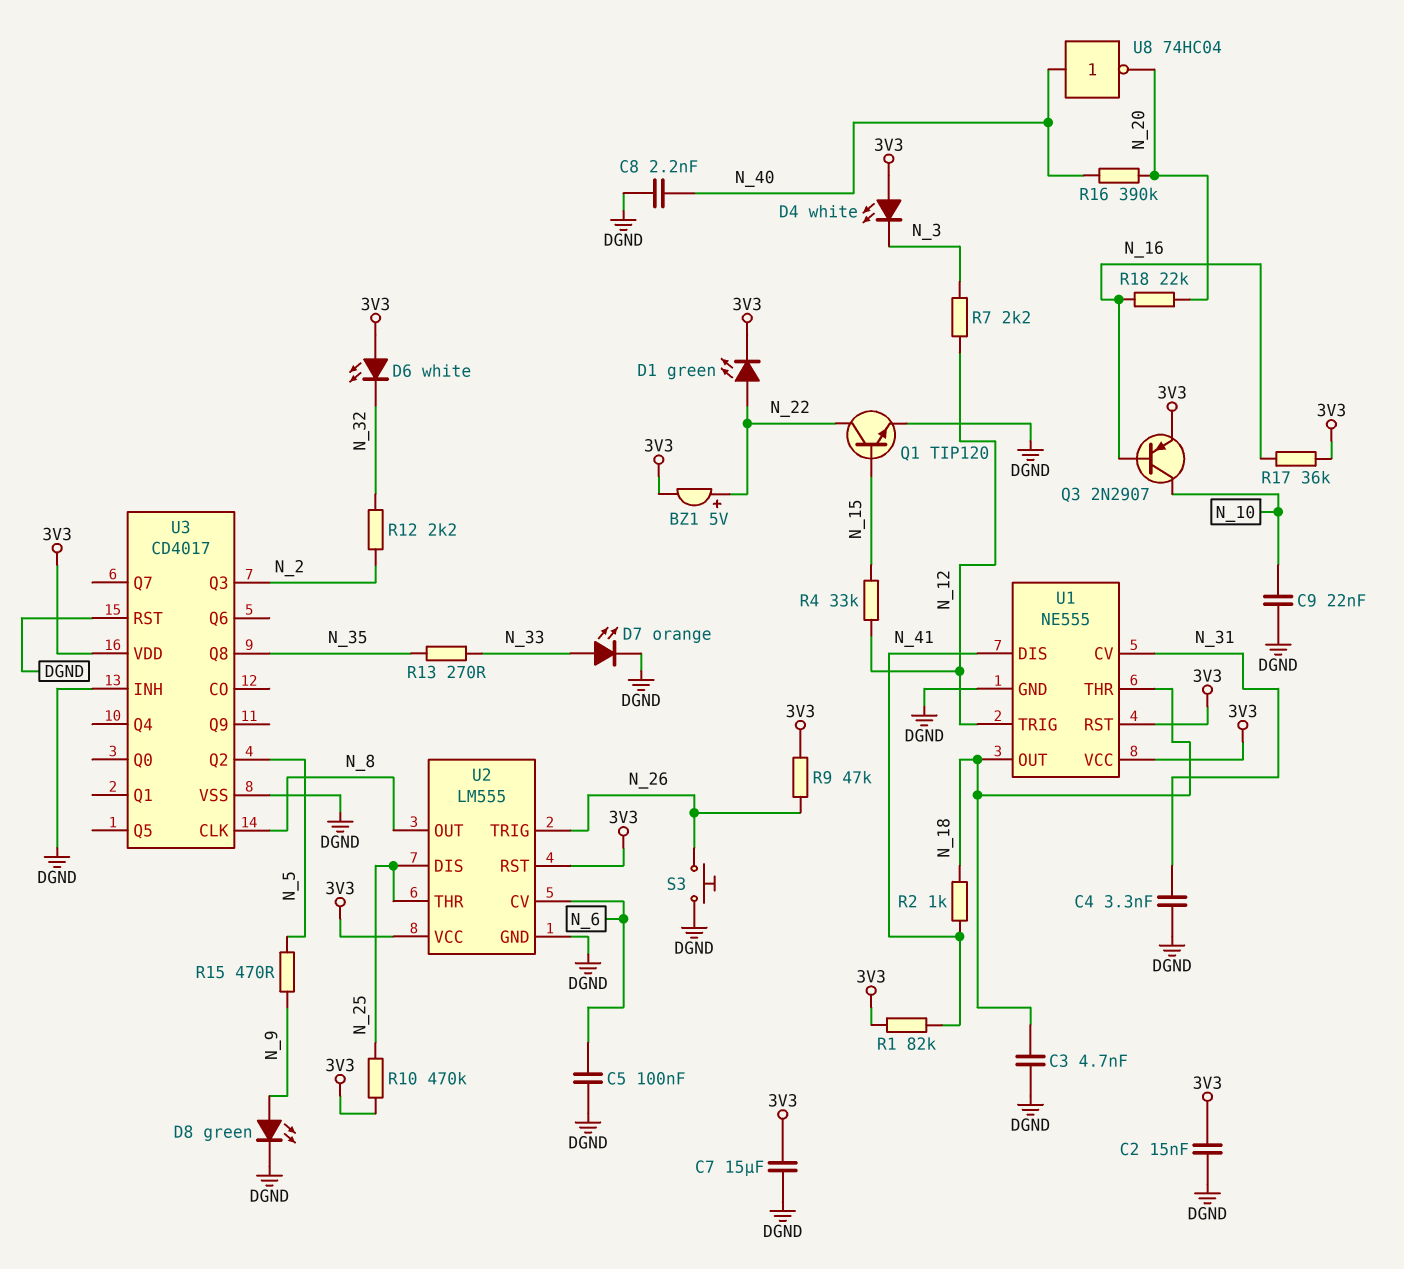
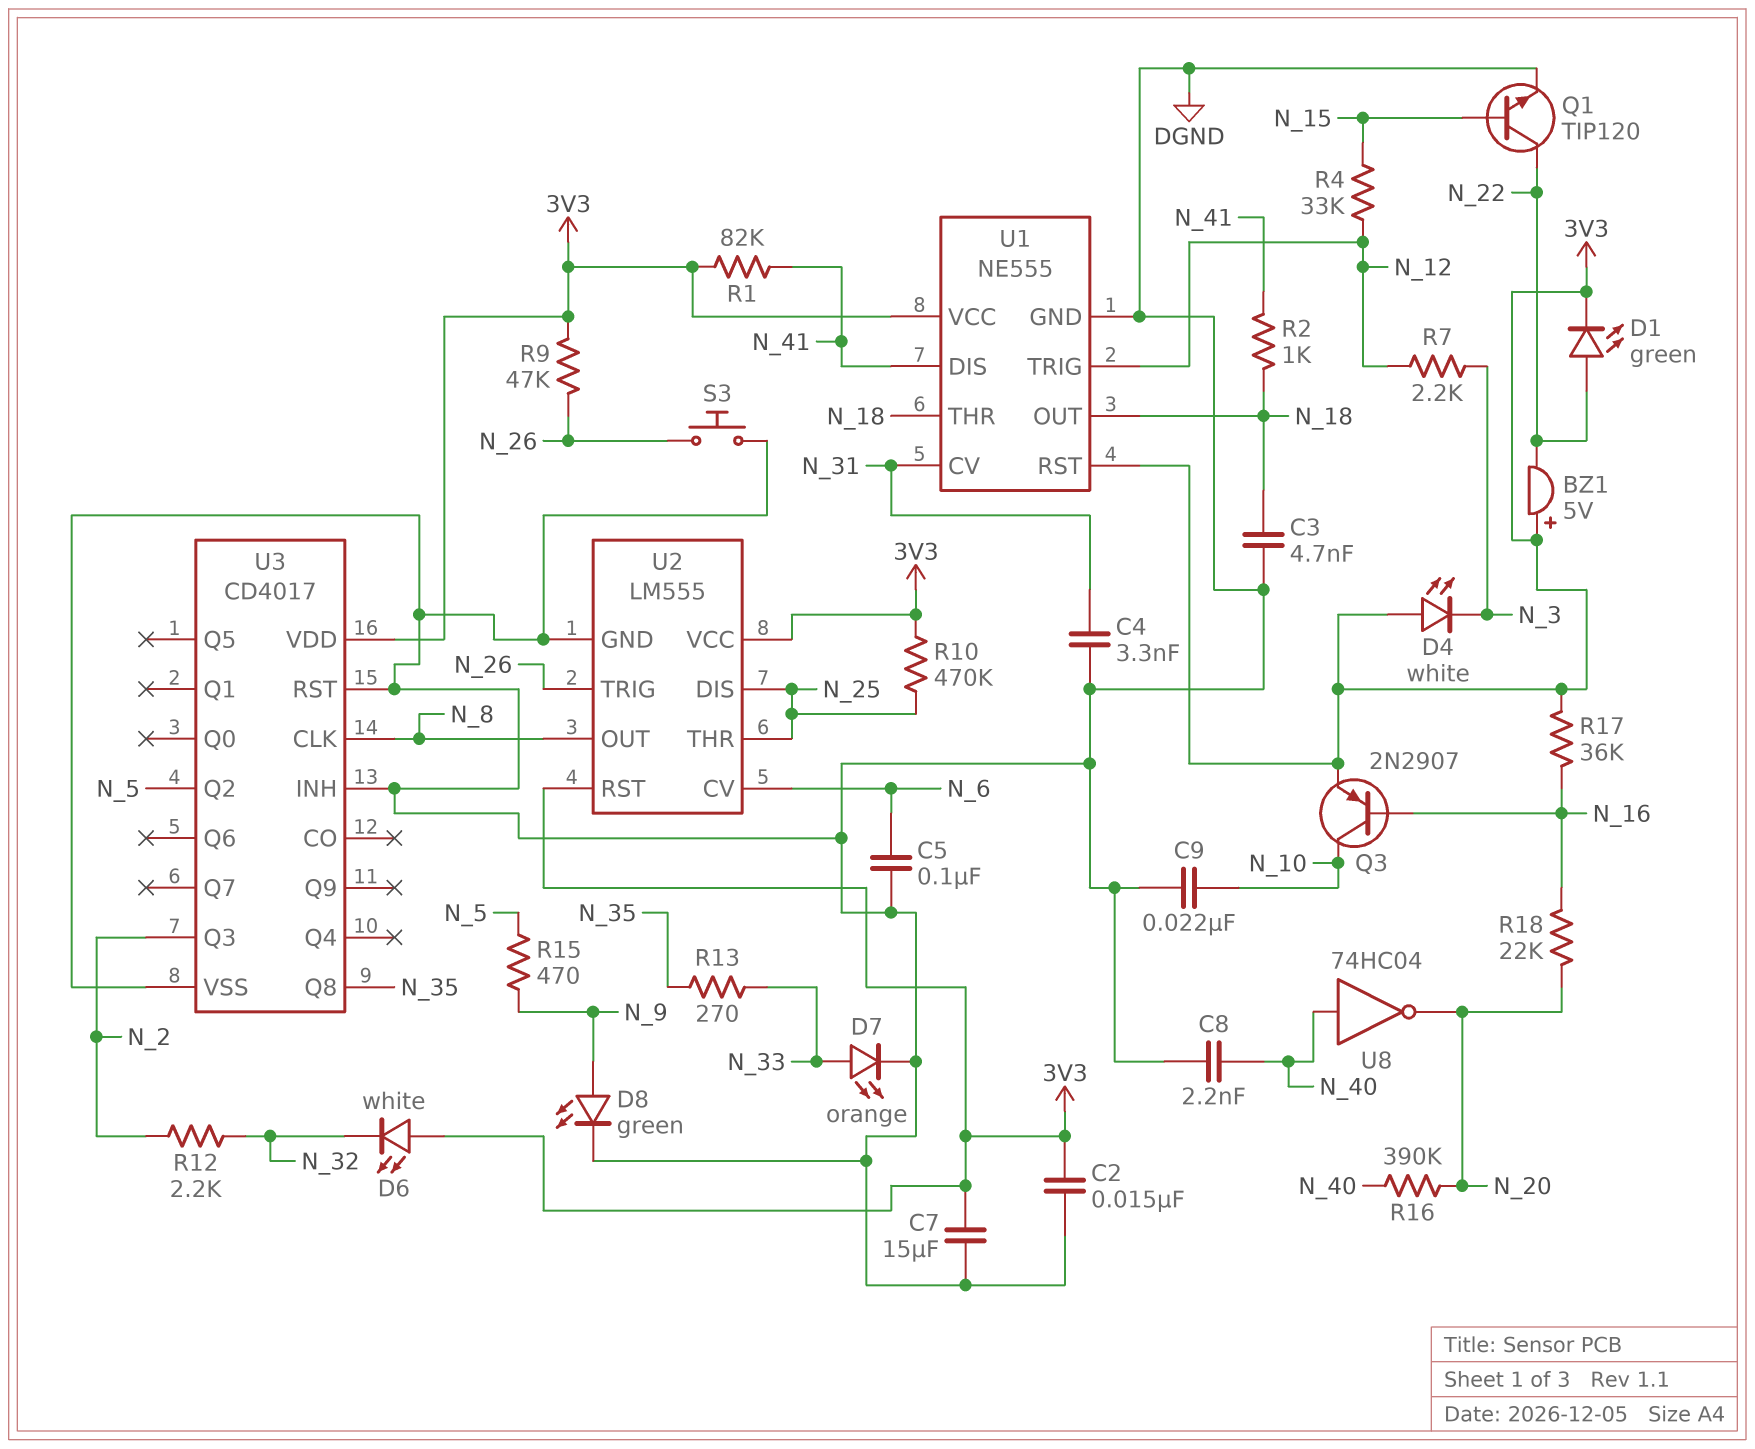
BZ1: buzzer 5V (plus N_22, minus 3V3) -> buzzer 5V (plus 3V3, minus N_22)

